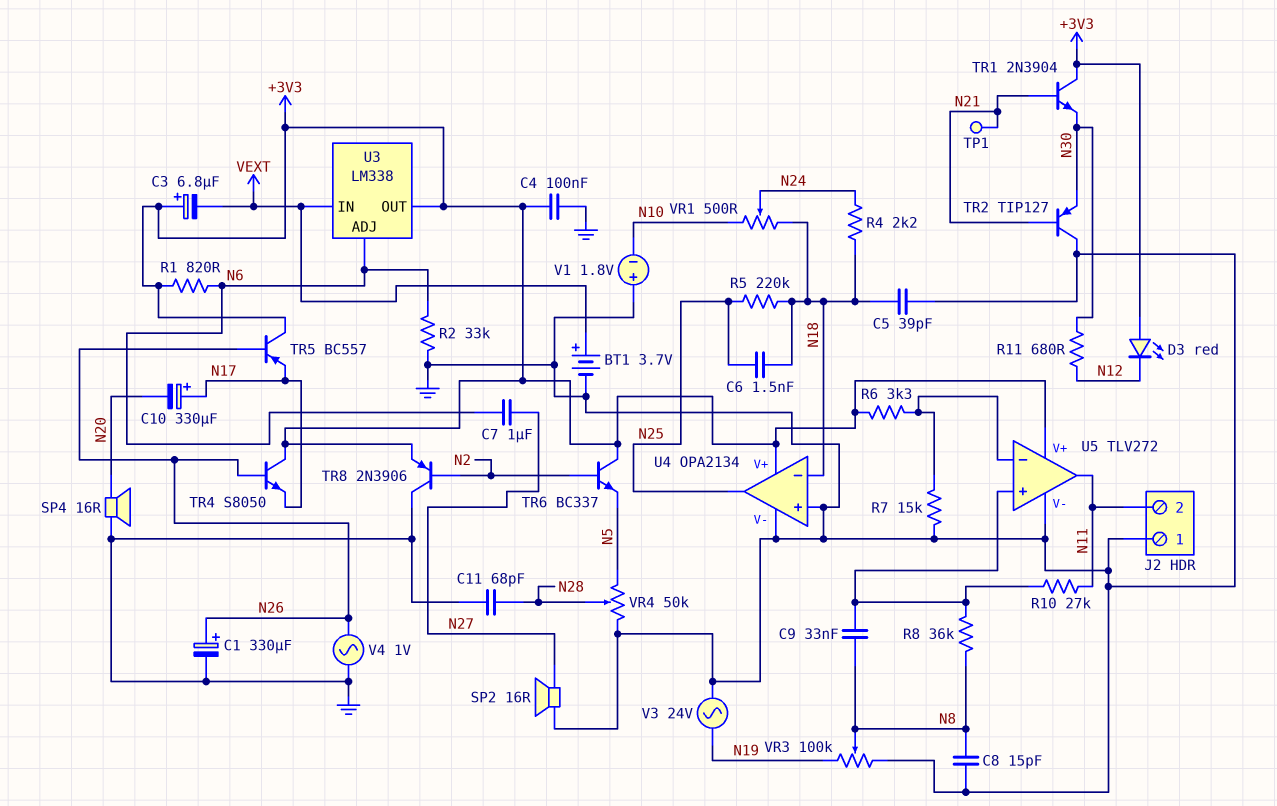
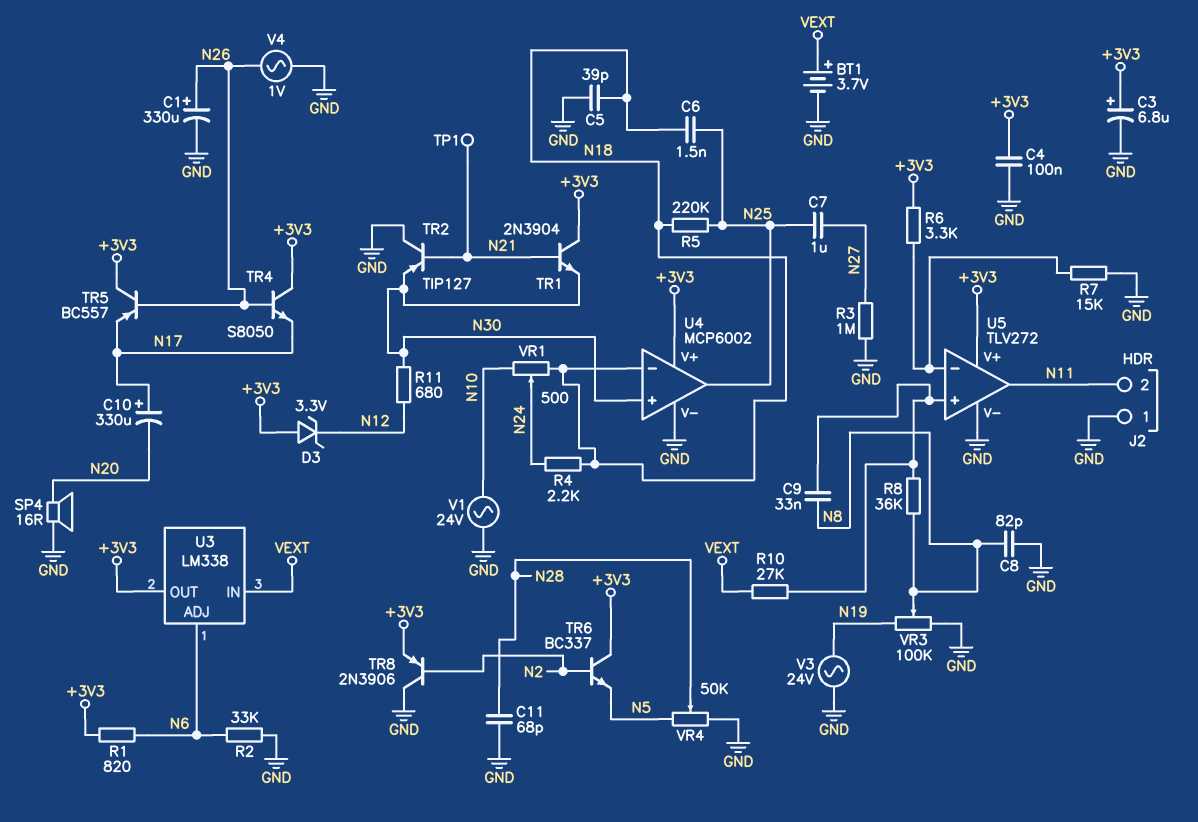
C3: 6.8uF (plus +3V3, minus VEXT) -> 6.8uF (plus +3V3, minus GND)
C7: 1uF (N6, N27) -> 1uF (N25, N27)
C8: 15pF (GND, N8) -> 82pF (GND, N8)
D3: LED red (A +3V3, K N12) -> zener 3.3V (A +3V3, K N12)
R3: none -> 1M (GND, N27)
R10: 27k (N11, U5/in+) -> 27k (U5/in+, VEXT)
SP2: speaker 16R (GND, N27) -> none
U4: OPA2134 -> MCP6002
U4 pin in+: GND -> N30
V1: 1.8V (plus GND, minus N10) -> AC 24V (GND, N10)

